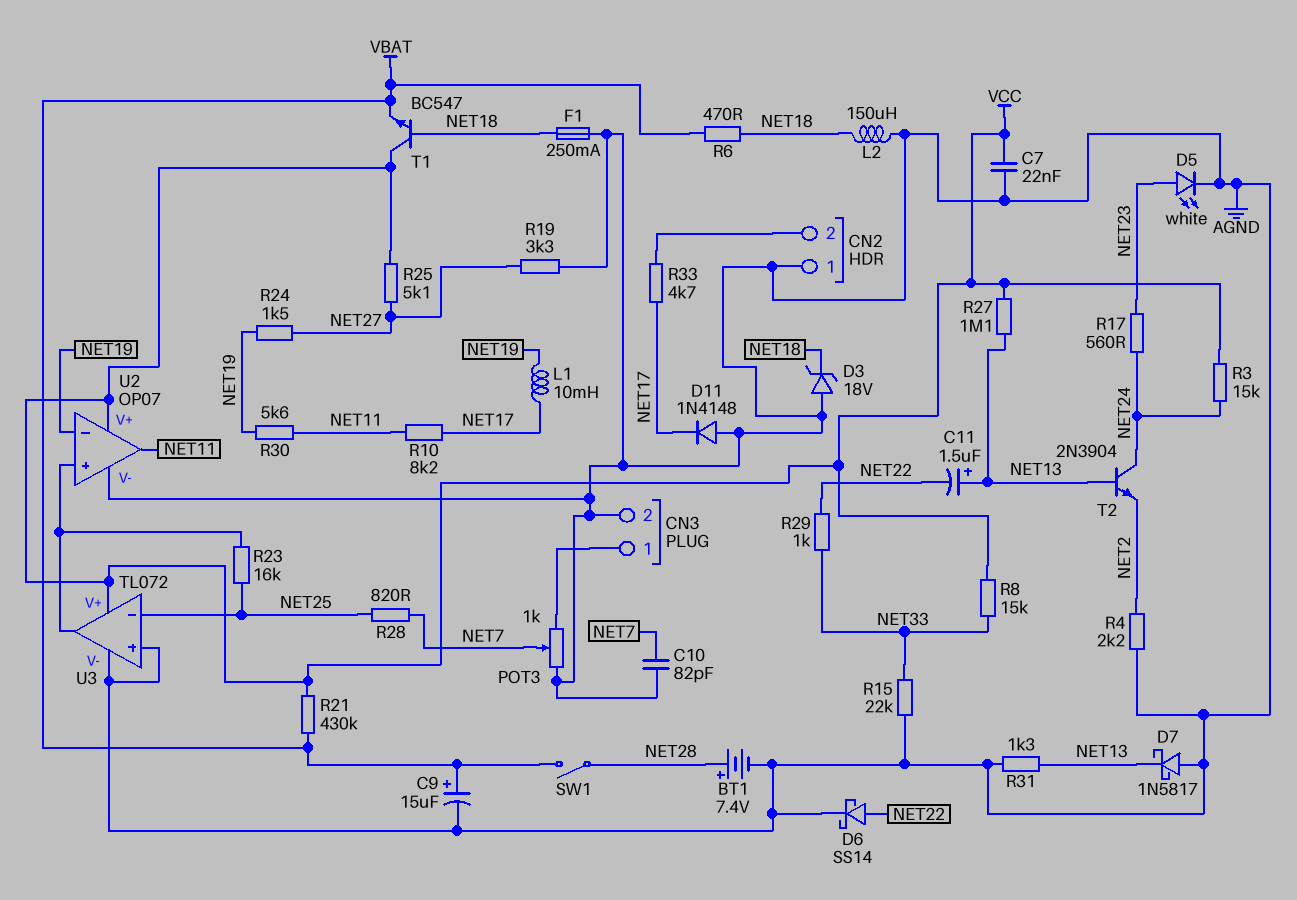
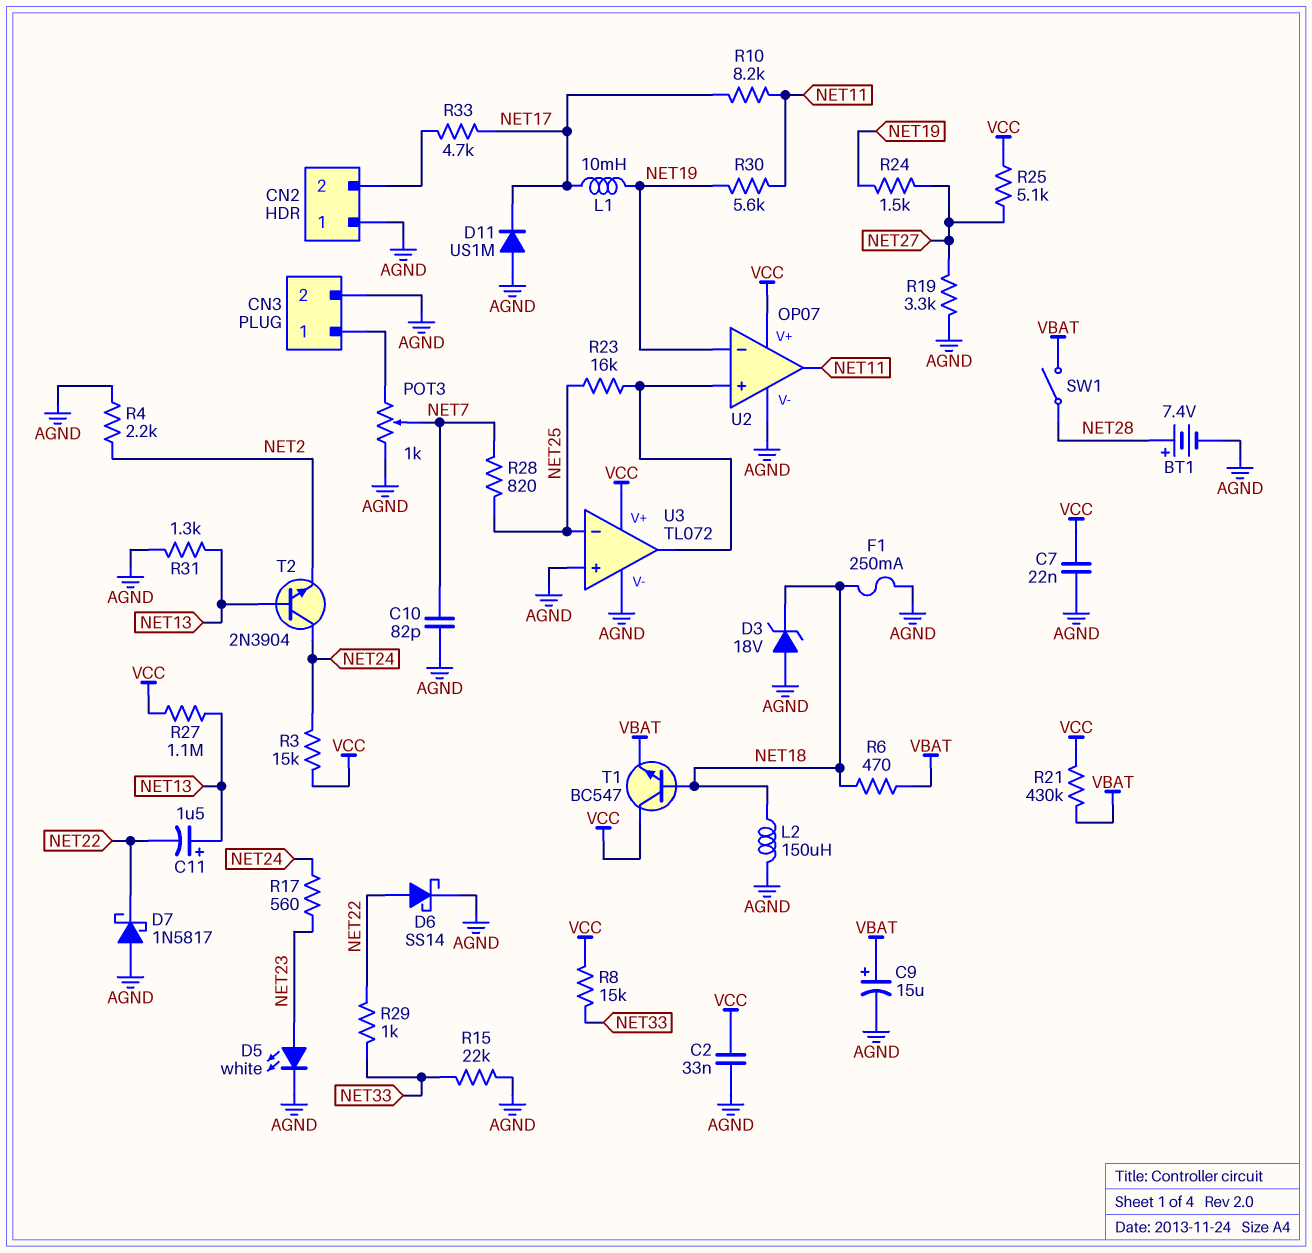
C2: none -> 33nF (AGND, VCC)
D7: schottky 1N5817 (A AGND, K NET13) -> schottky 1N5817 (A AGND, K NET22)
D11: diode 1N4148 (A AGND, K NET17) -> diode US1M (A AGND, K NET17)

